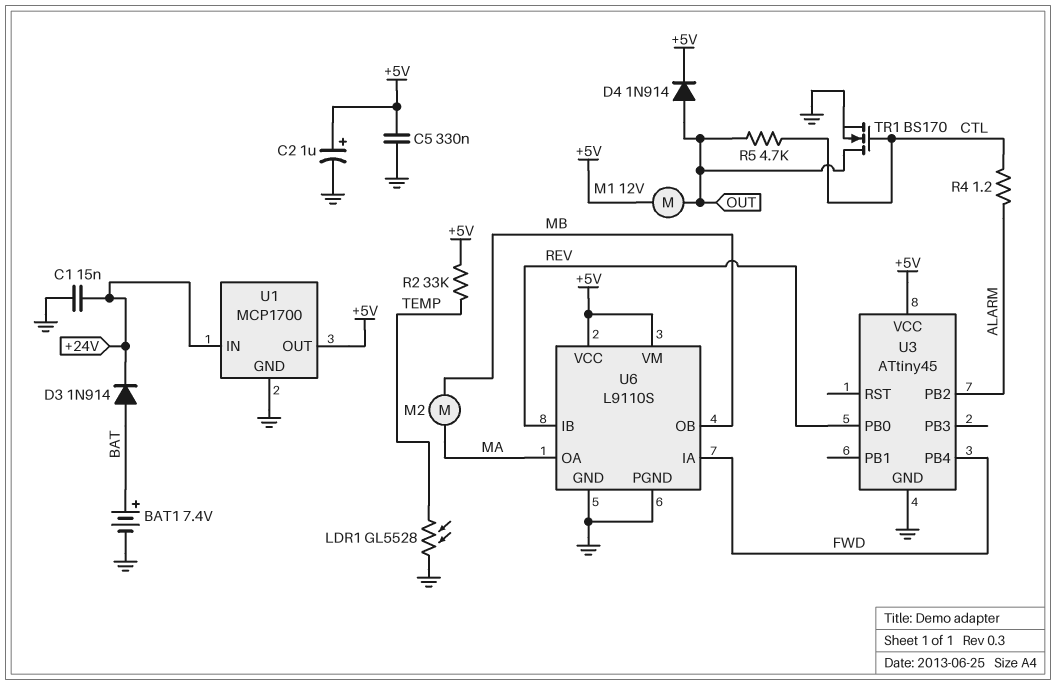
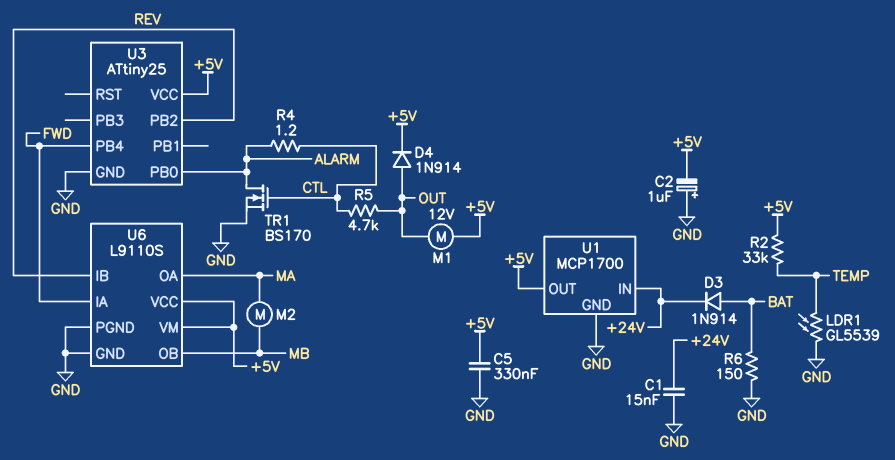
BAT1: 7.4V (plus BAT, minus GND) -> none
C2: 1uF (plus +5V, minus GND) -> 1uF (plus GND, minus +5V)
LDR1: GL5528 (GND, TEMP) -> GL5539 (GND, TEMP)
R6: none -> 150 (BAT, GND)
TR1: NMOS BS170 (G CTL, D OUT, S GND) -> NMOS BS170 (G CTL, D ALARM, S GND)
U3: ATtiny45 -> ATtiny25
U3 pin PB0: REV -> ALARM
U3 pin PB2: ALARM -> REV

